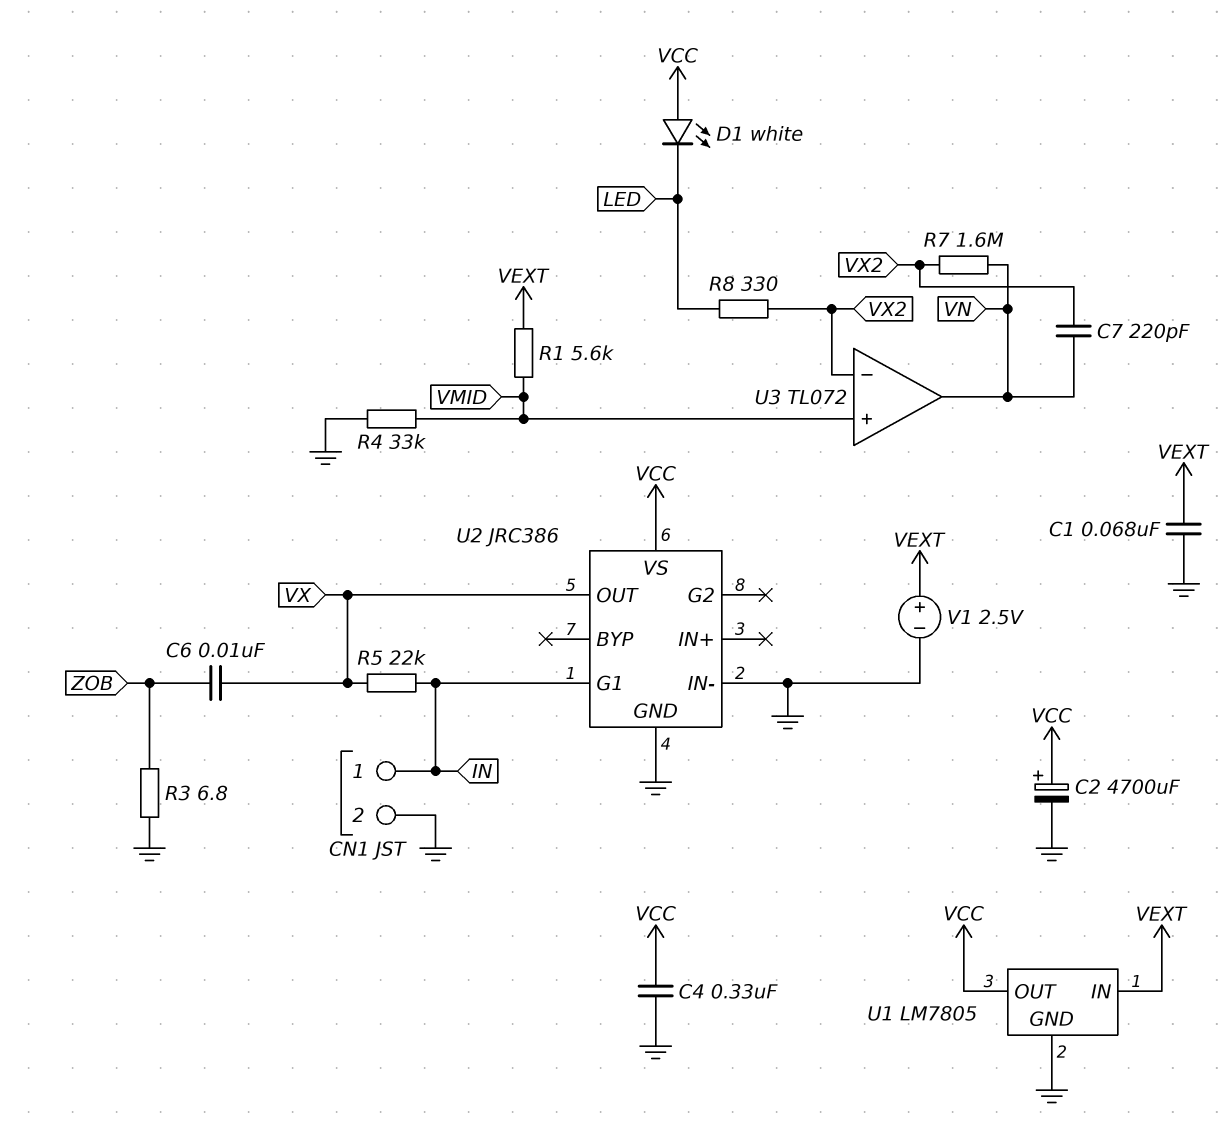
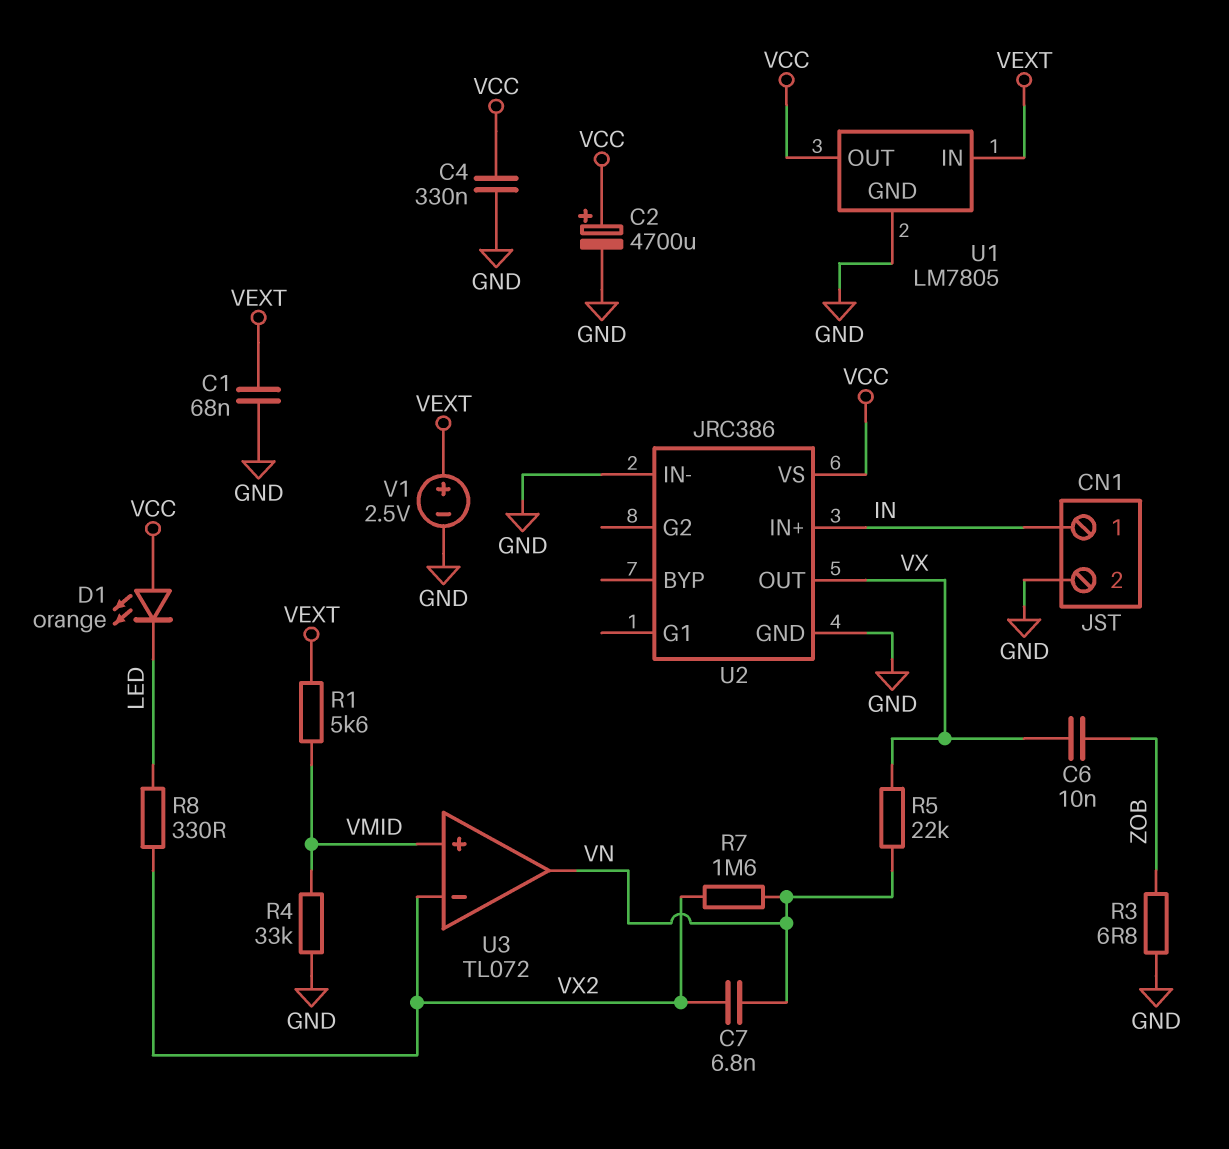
C7: 220pF (VN, VX2) -> 6.8nF (VN, VX2)
D1: LED white (A VCC, K LED) -> LED orange (A VCC, K LED)
R5: 22k (IN, VX) -> 22k (VN, VX)
U2 pin G1: IN -> none
U2 pin IN+: none -> IN

